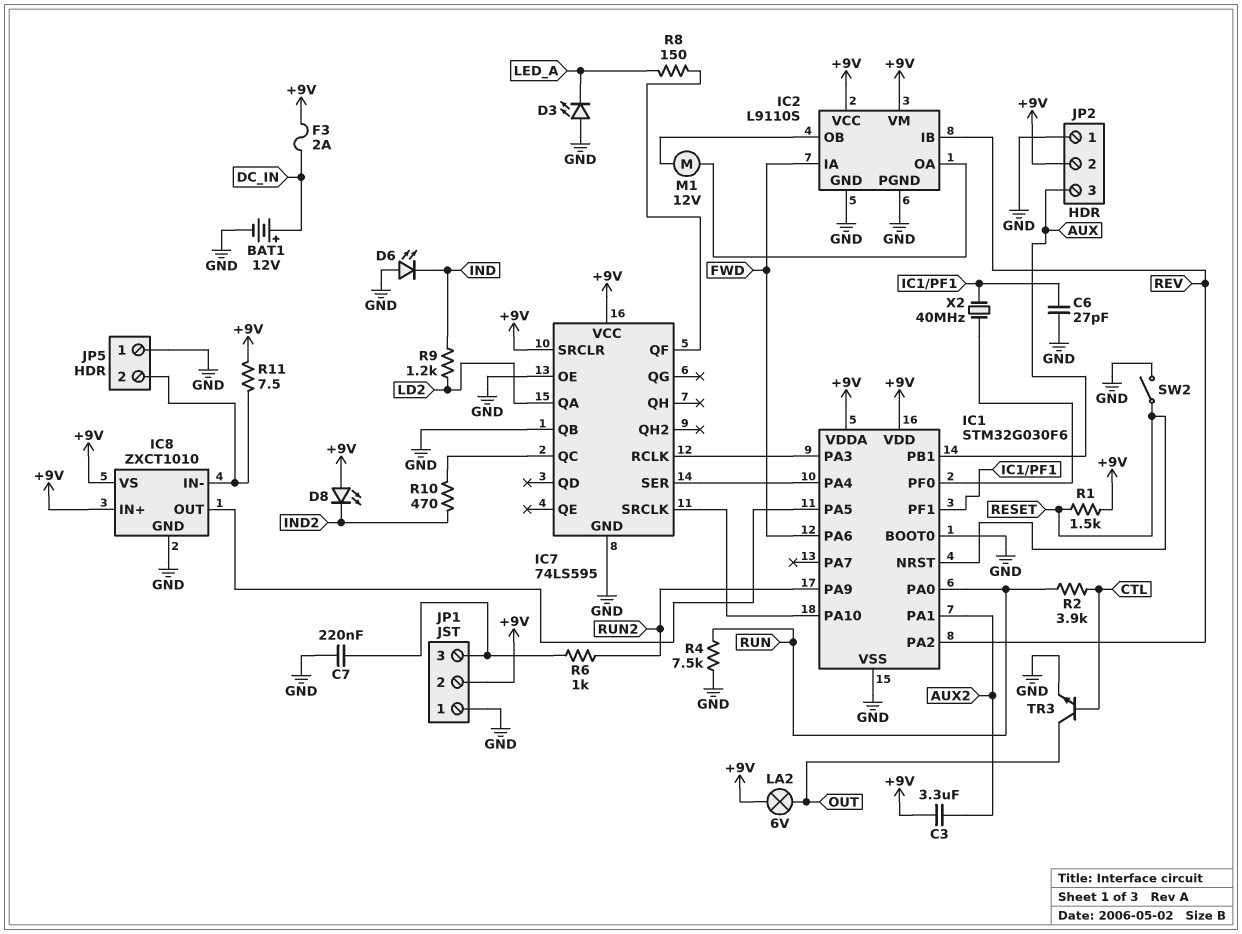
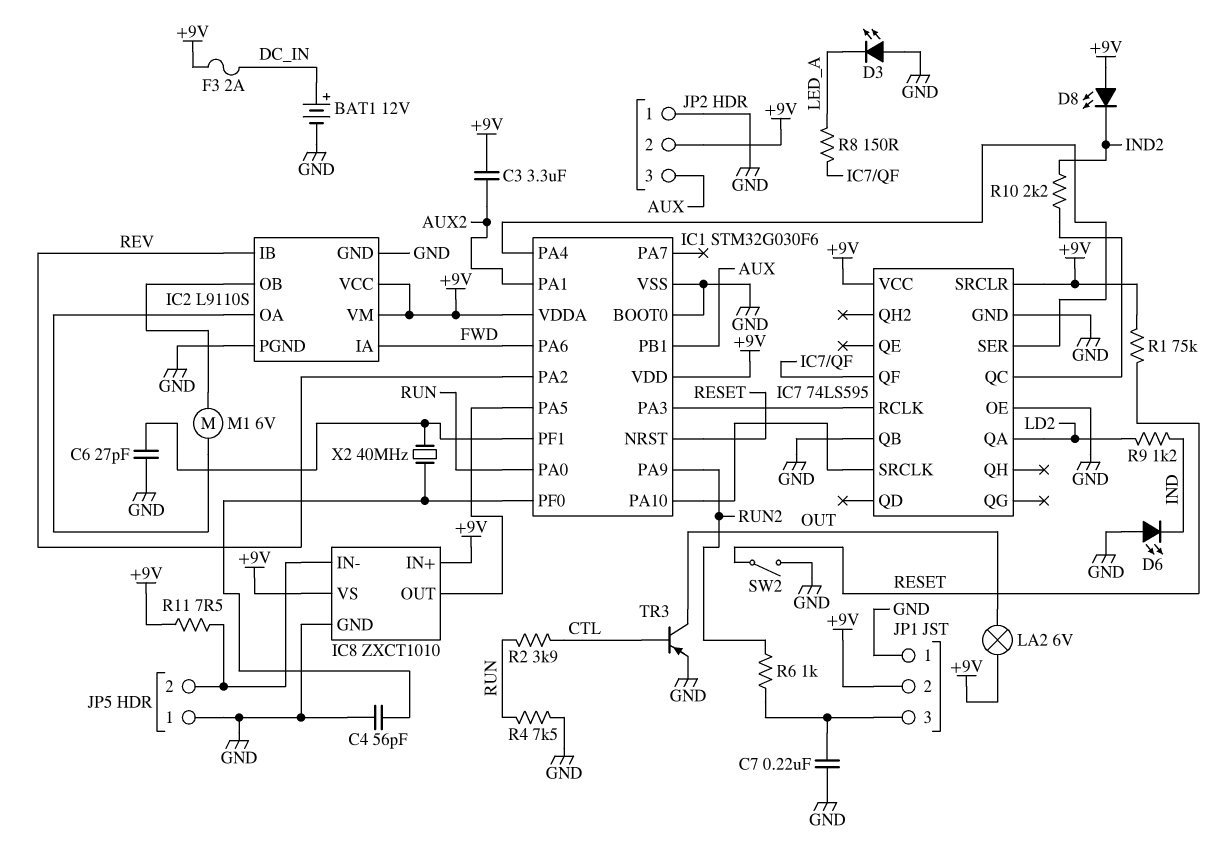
C4: none -> 56pF (GND, IC1/PF0)
M1: motor 12V (IC2/OA, IC2/OB) -> motor 6V (IC2/OA, IC2/OB)
R1: 1.5k (+9V, RESET) -> 75k (+9V, RESET)
R10: 470 (IC7/QC, IND2) -> 2.2k (IC7/QC, IND2)
TR3: NPN (B CTL, C OUT, E GND) -> PNP (B CTL, C OUT, E GND)

